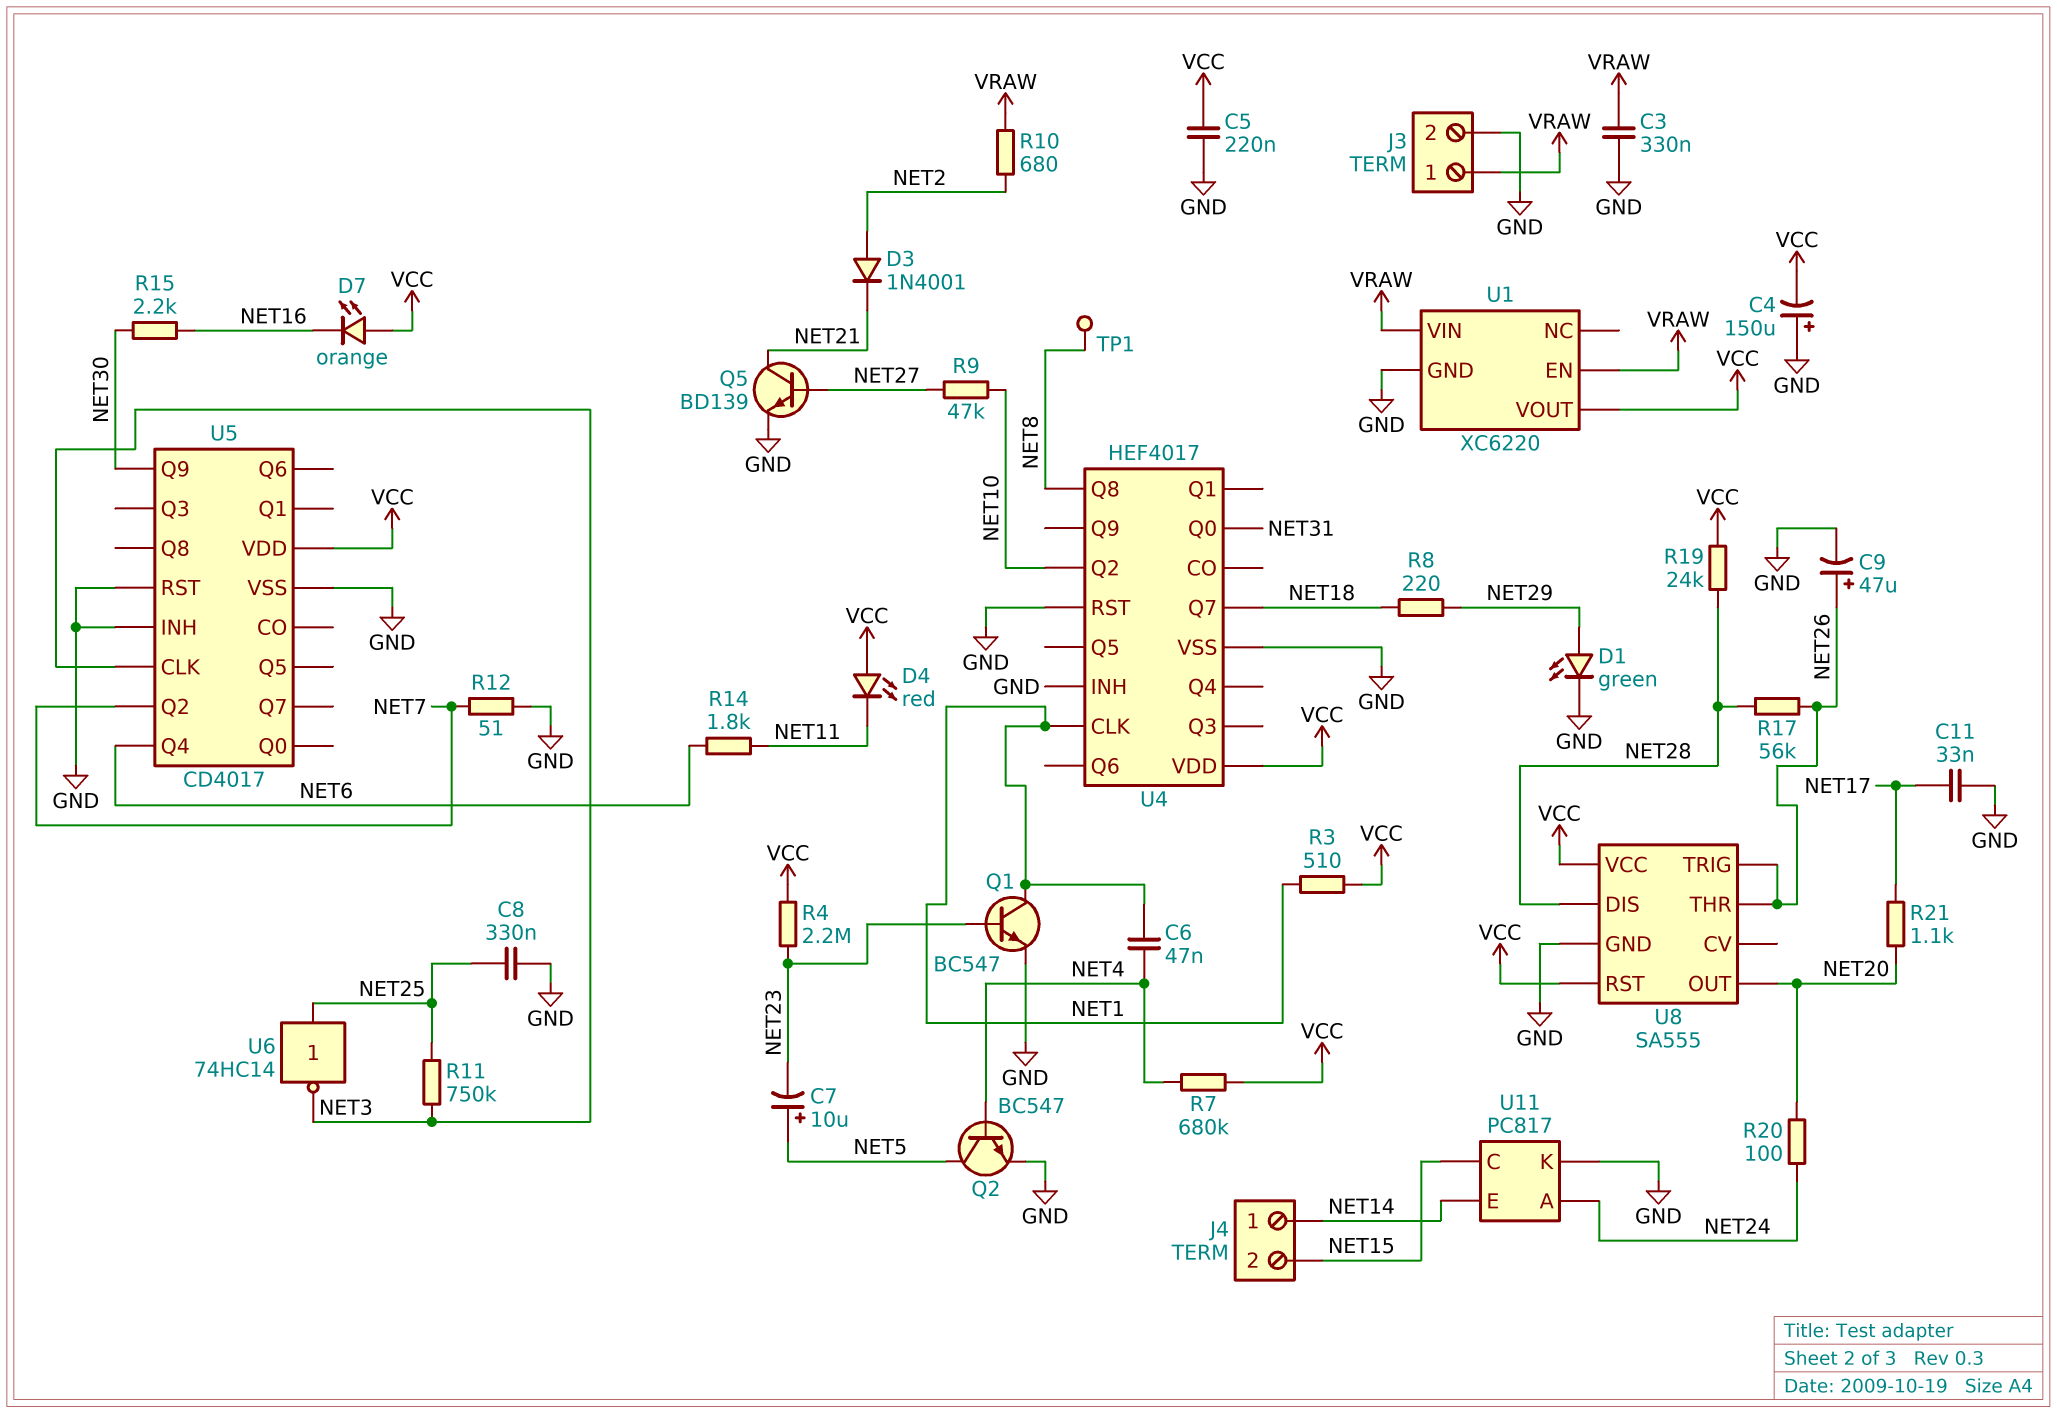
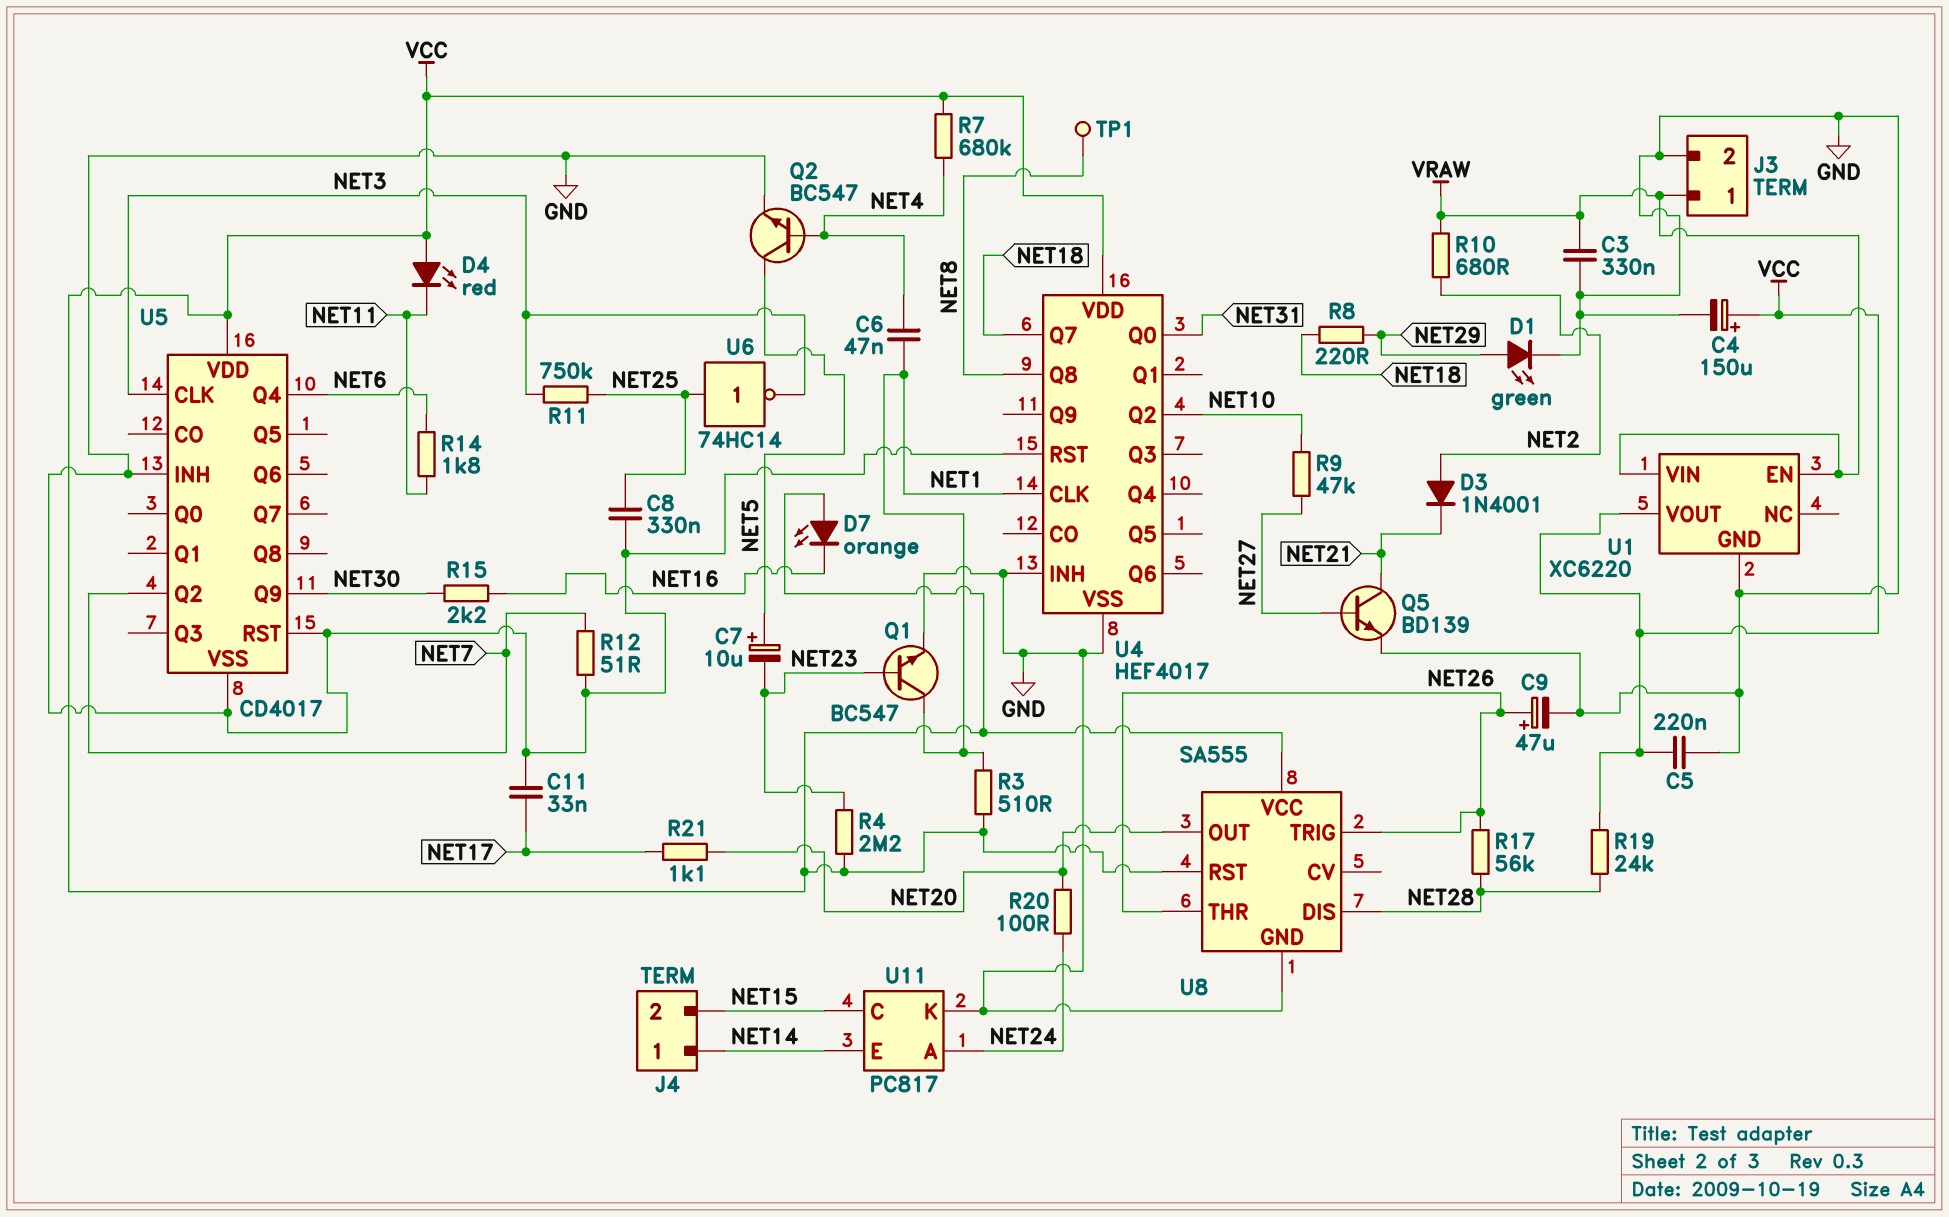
C4: 150uF (plus GND, minus VCC) -> 150uF (plus VCC, minus GND)

